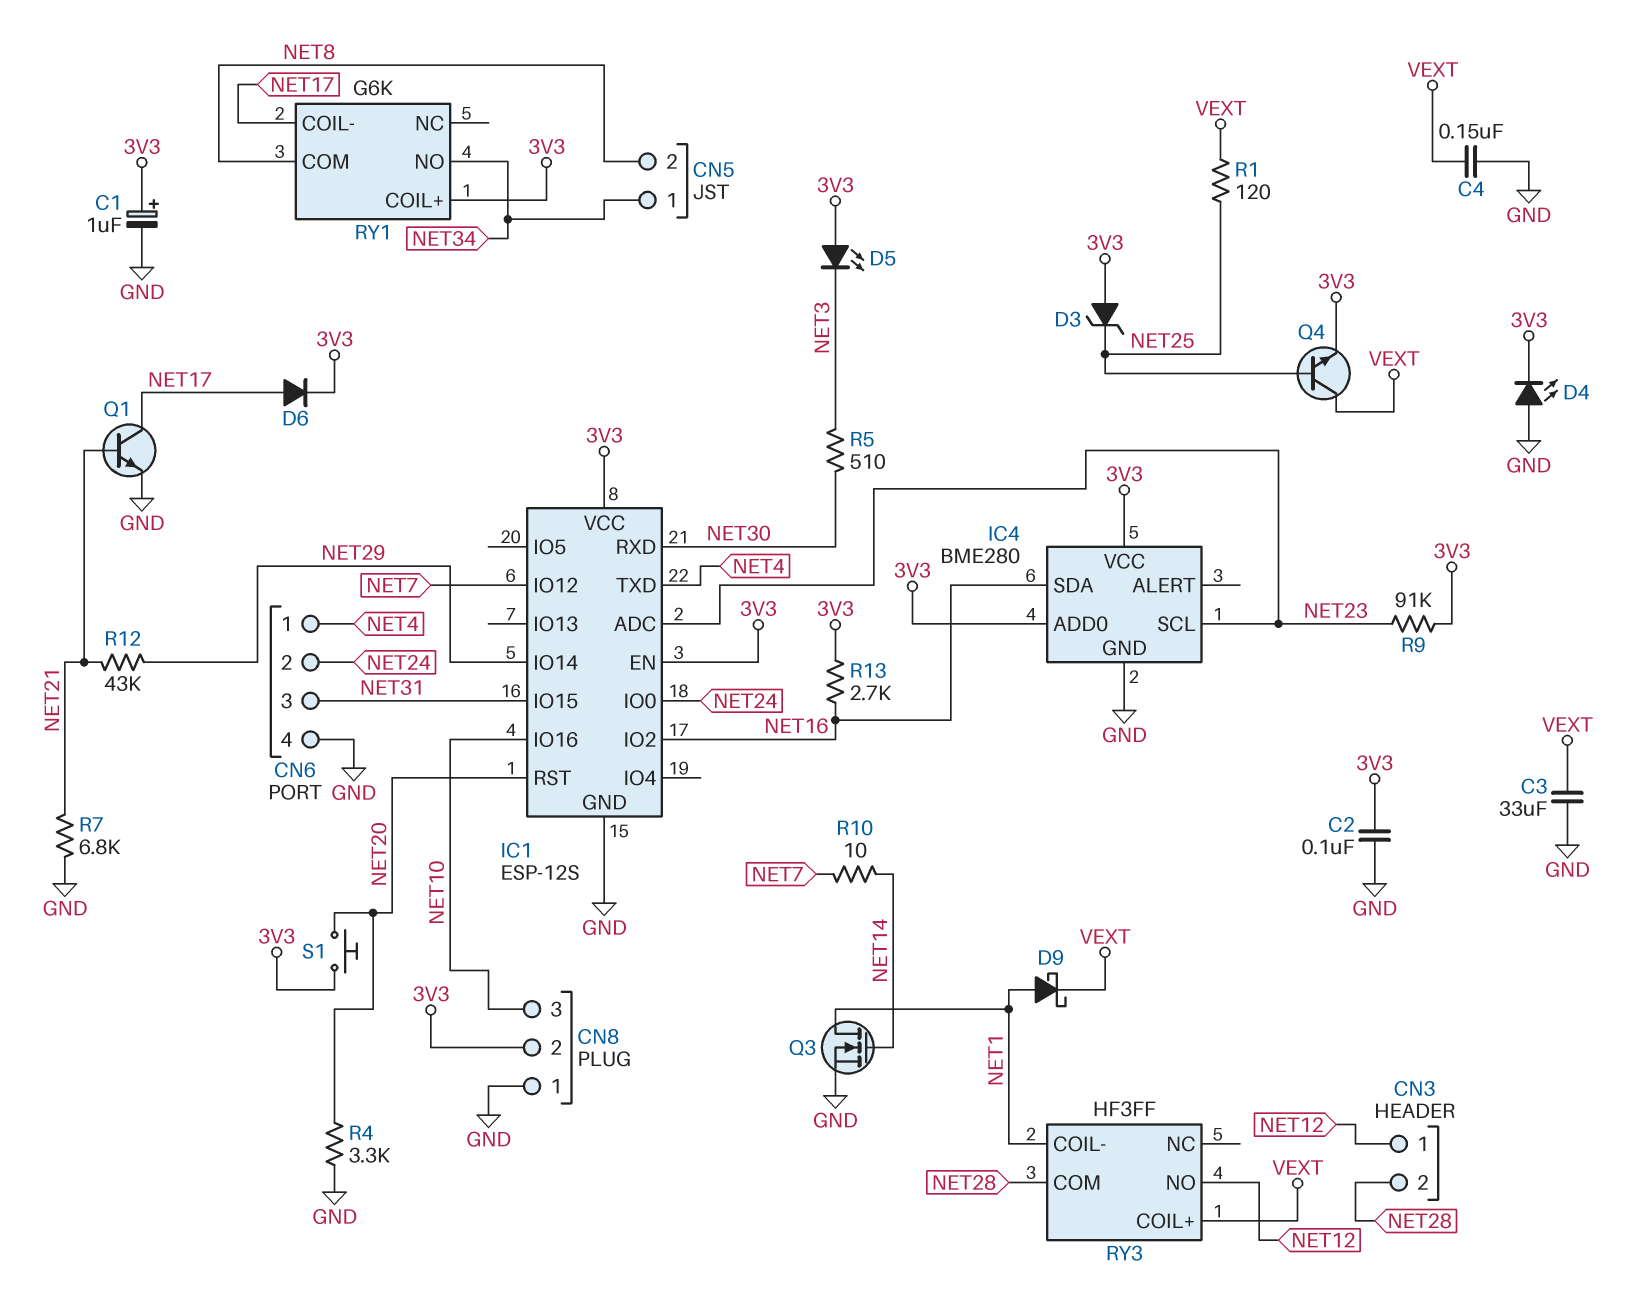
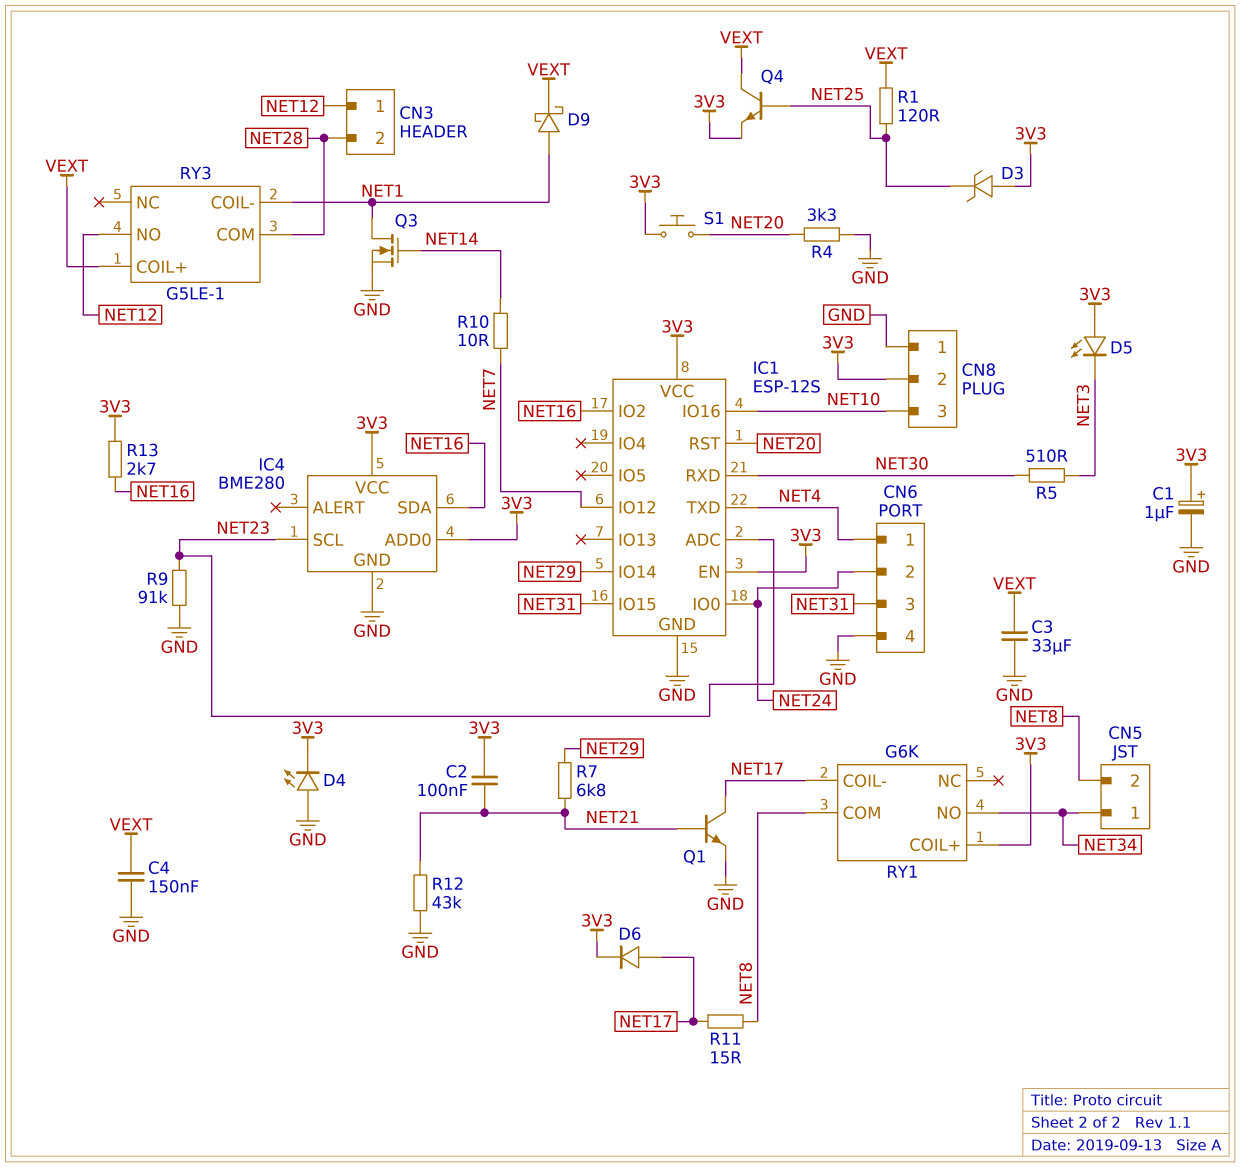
C2: 100nF (3V3, GND) -> 100nF (3V3, NET21)
R7: 6.8k (GND, NET21) -> 6.8k (NET21, NET29)
R9: 91k (3V3, NET23) -> 91k (GND, NET23)
R11: none -> 15 (NET8, NET17)
R12: 43k (NET21, NET29) -> 43k (GND, NET21)
RY3: HF3FF -> G5LE-1

